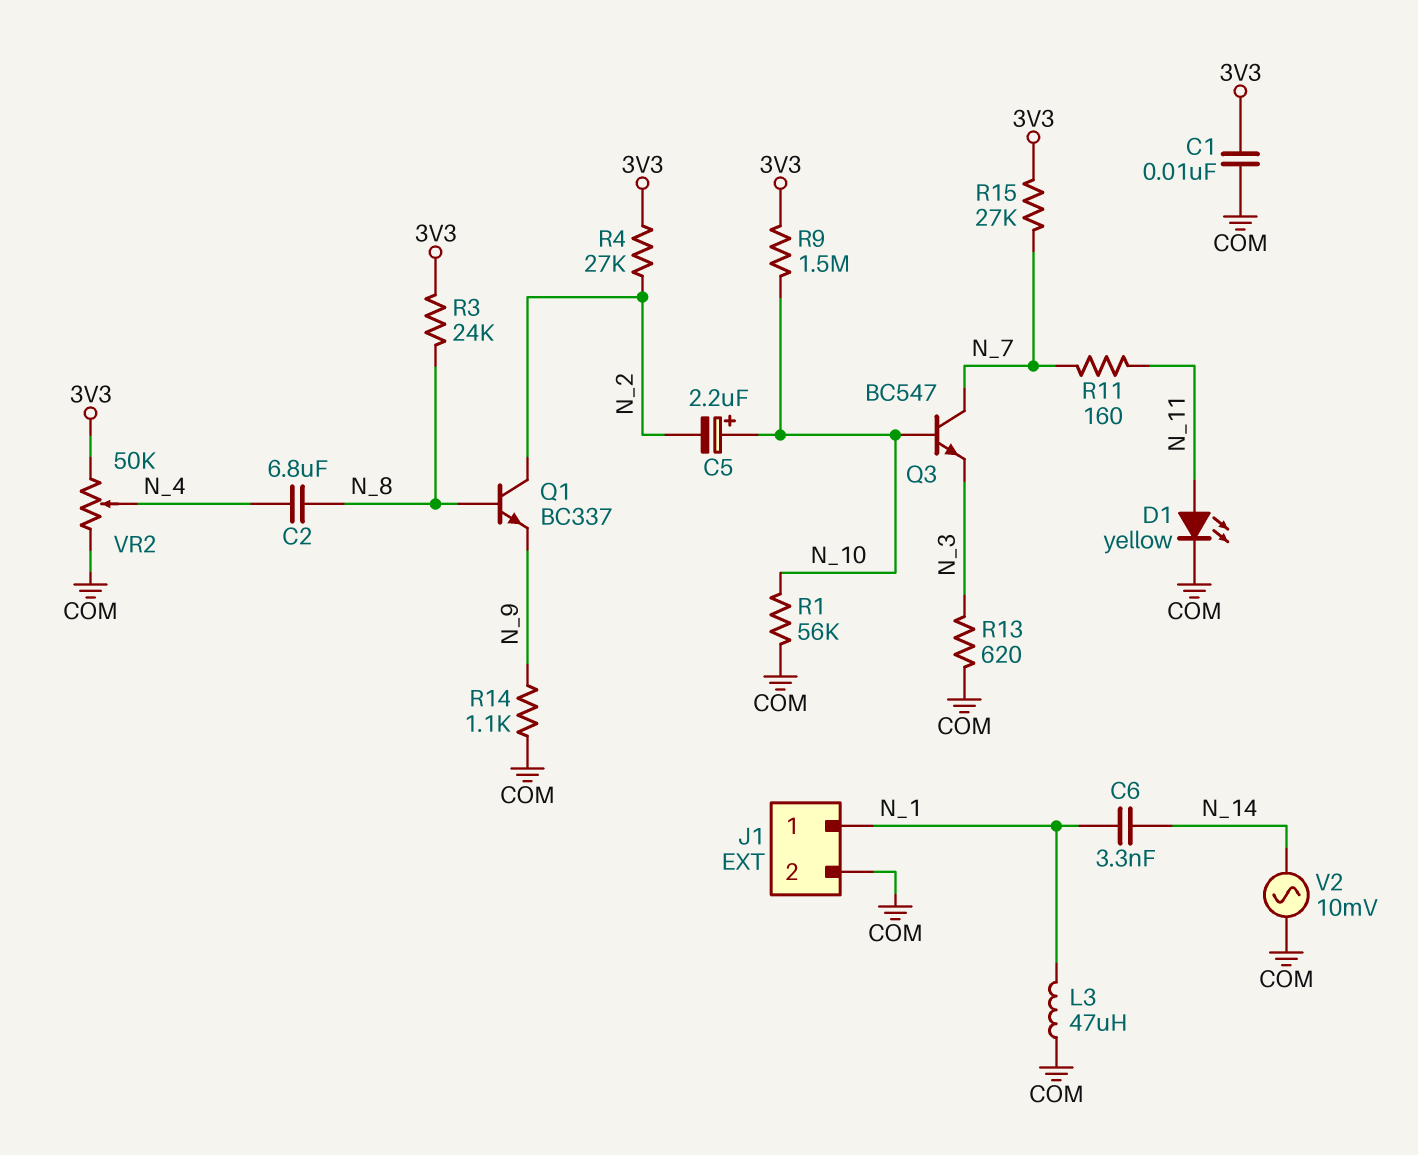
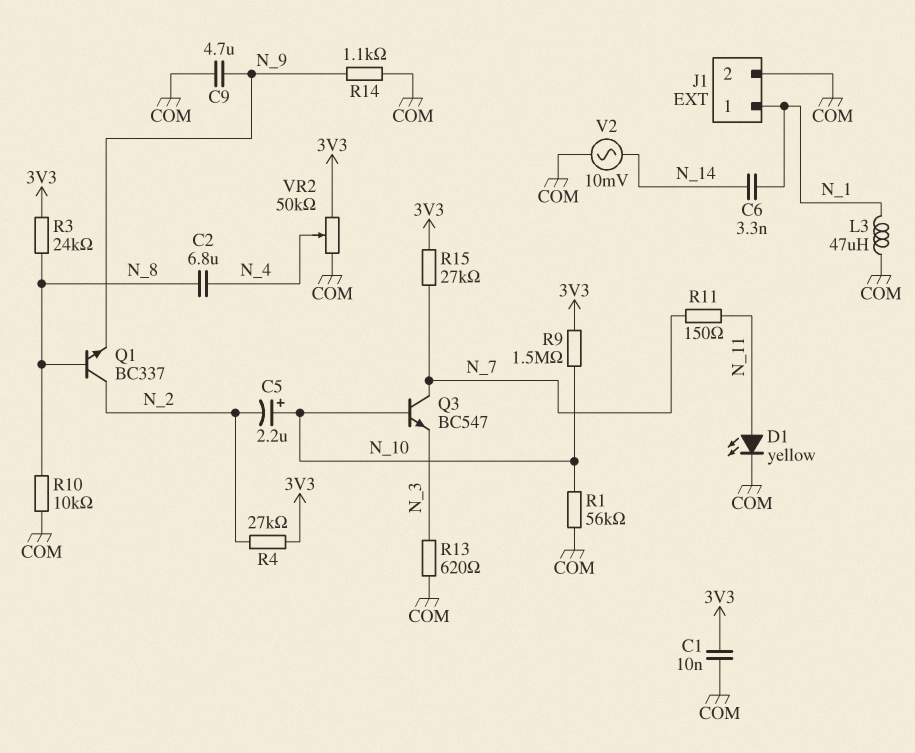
C9: none -> 4.7uF (COM, N_9)
R10: none -> 10k (COM, N_8)
R11: 160 (N_7, N_11) -> 150 (N_7, N_11)

